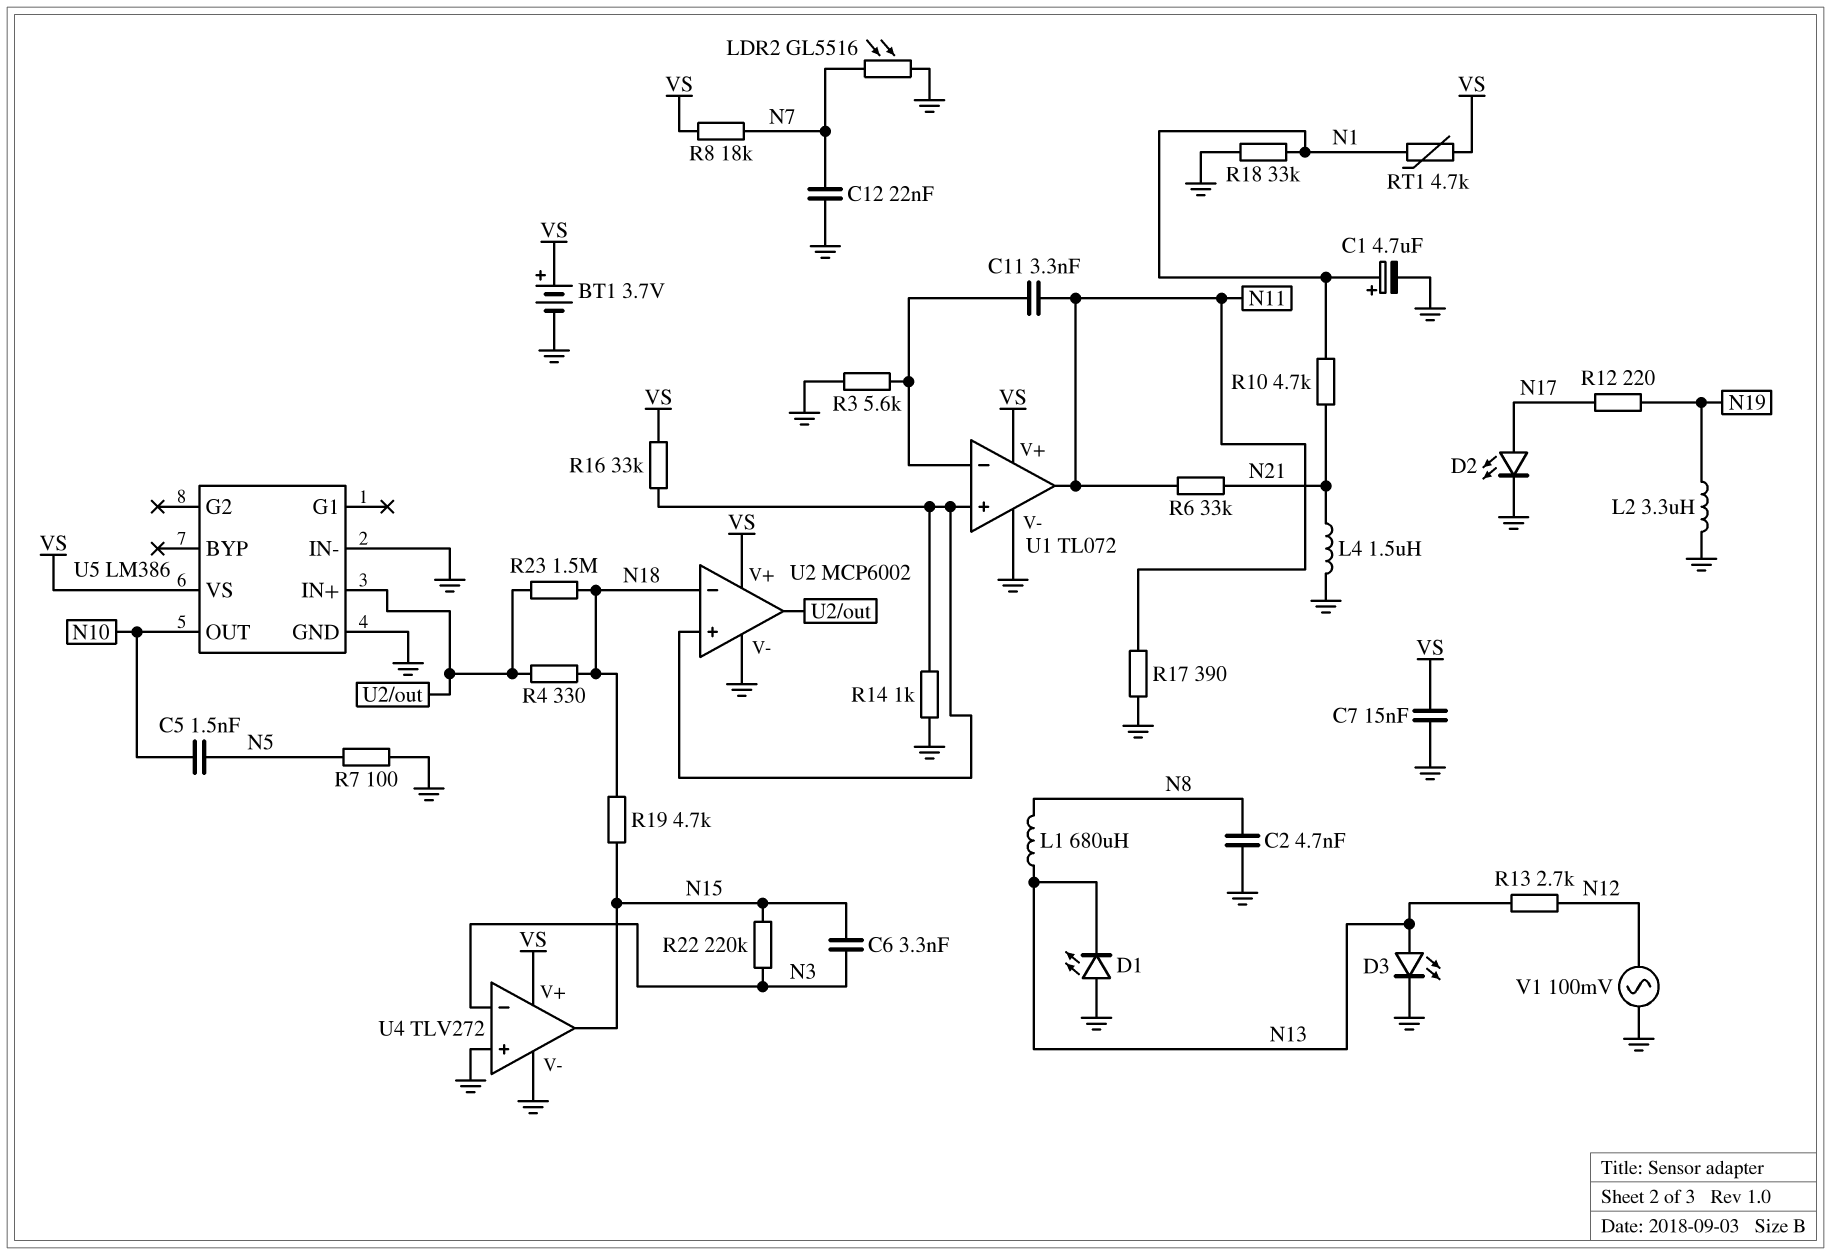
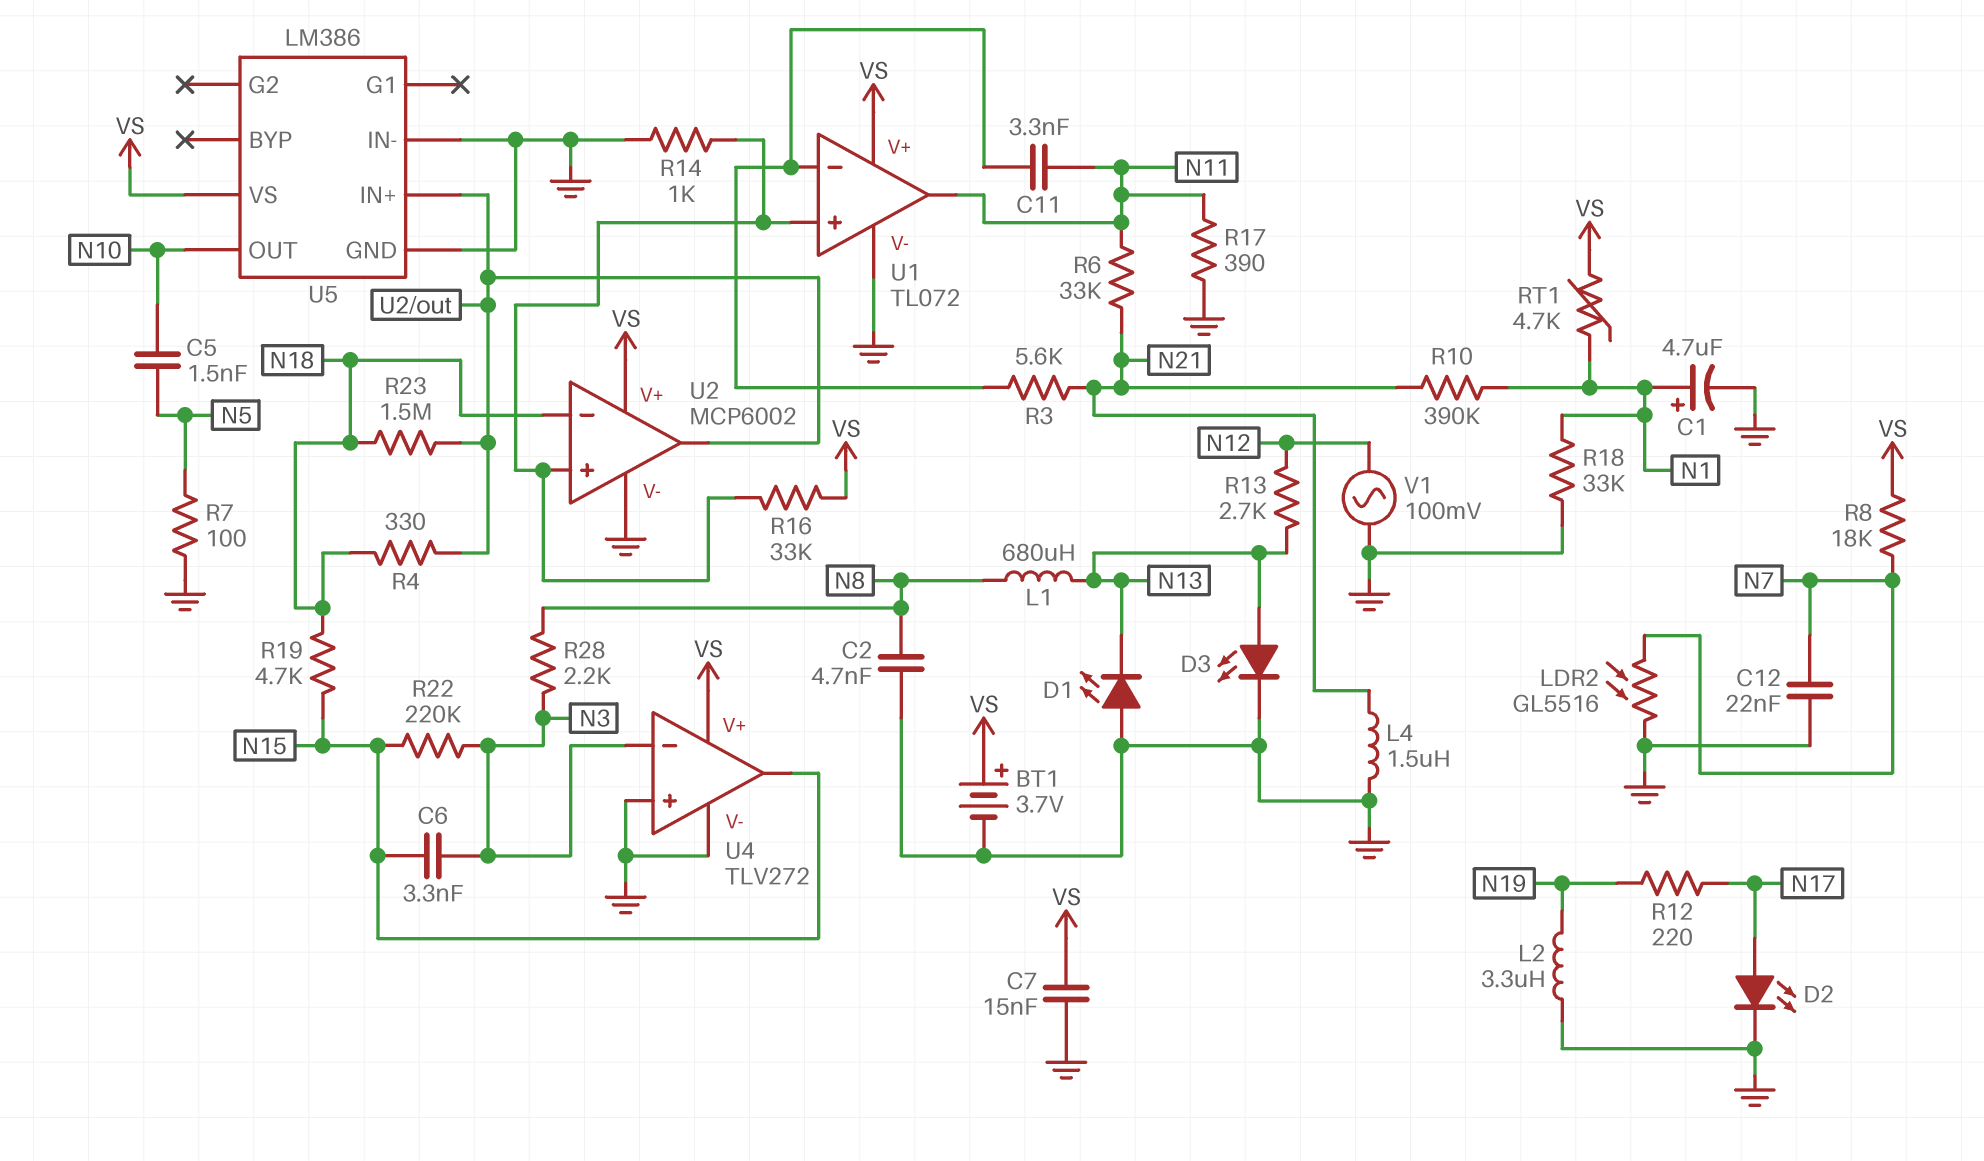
R3: 5.6k (GND, U1/in-) -> 5.6k (N21, U1/in-)
R10: 4.7k (N1, N21) -> 390k (N1, N21)
R28: none -> 2.2k (N3, N8)

